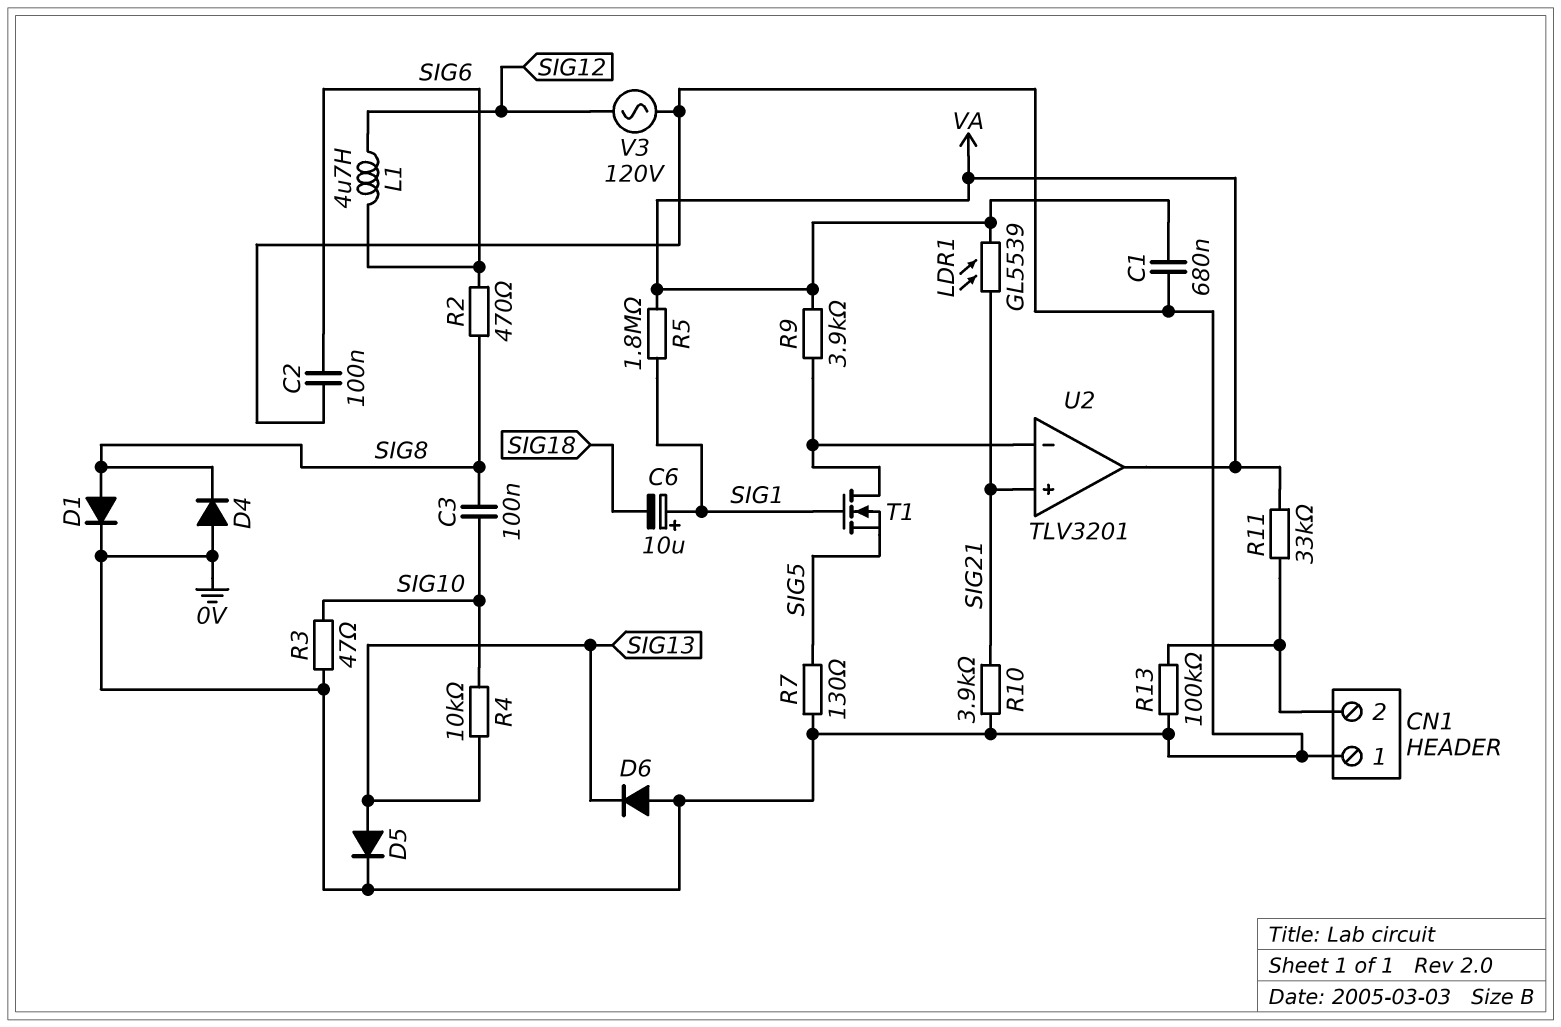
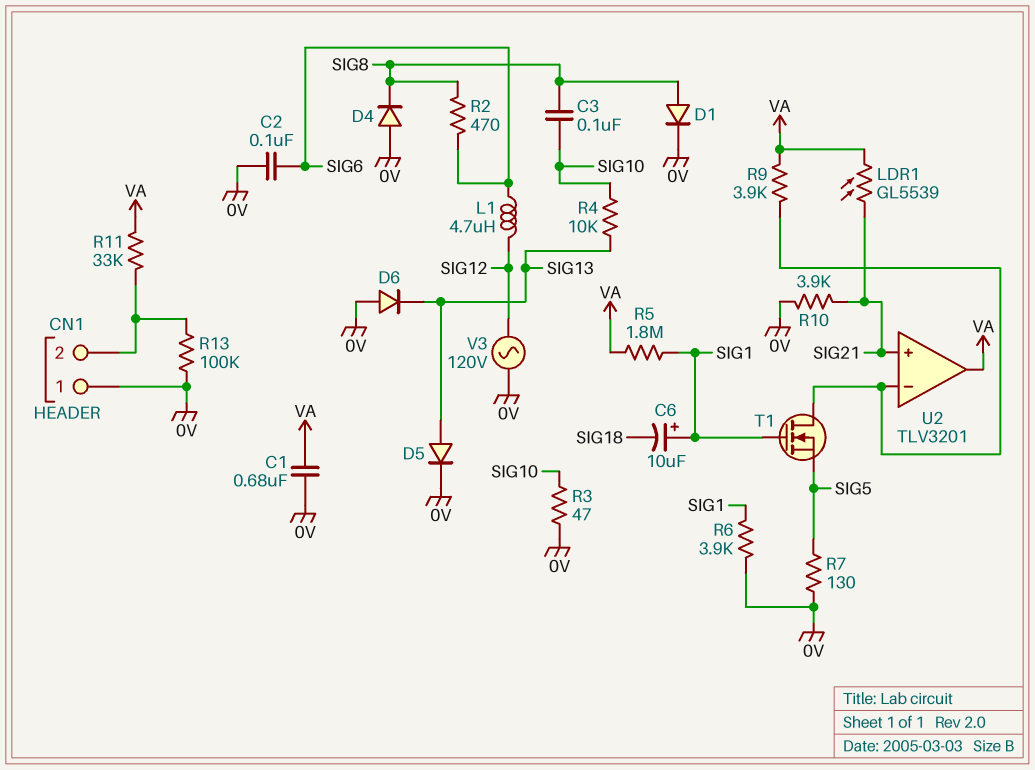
R6: none -> 3.9k (0V, SIG1)

